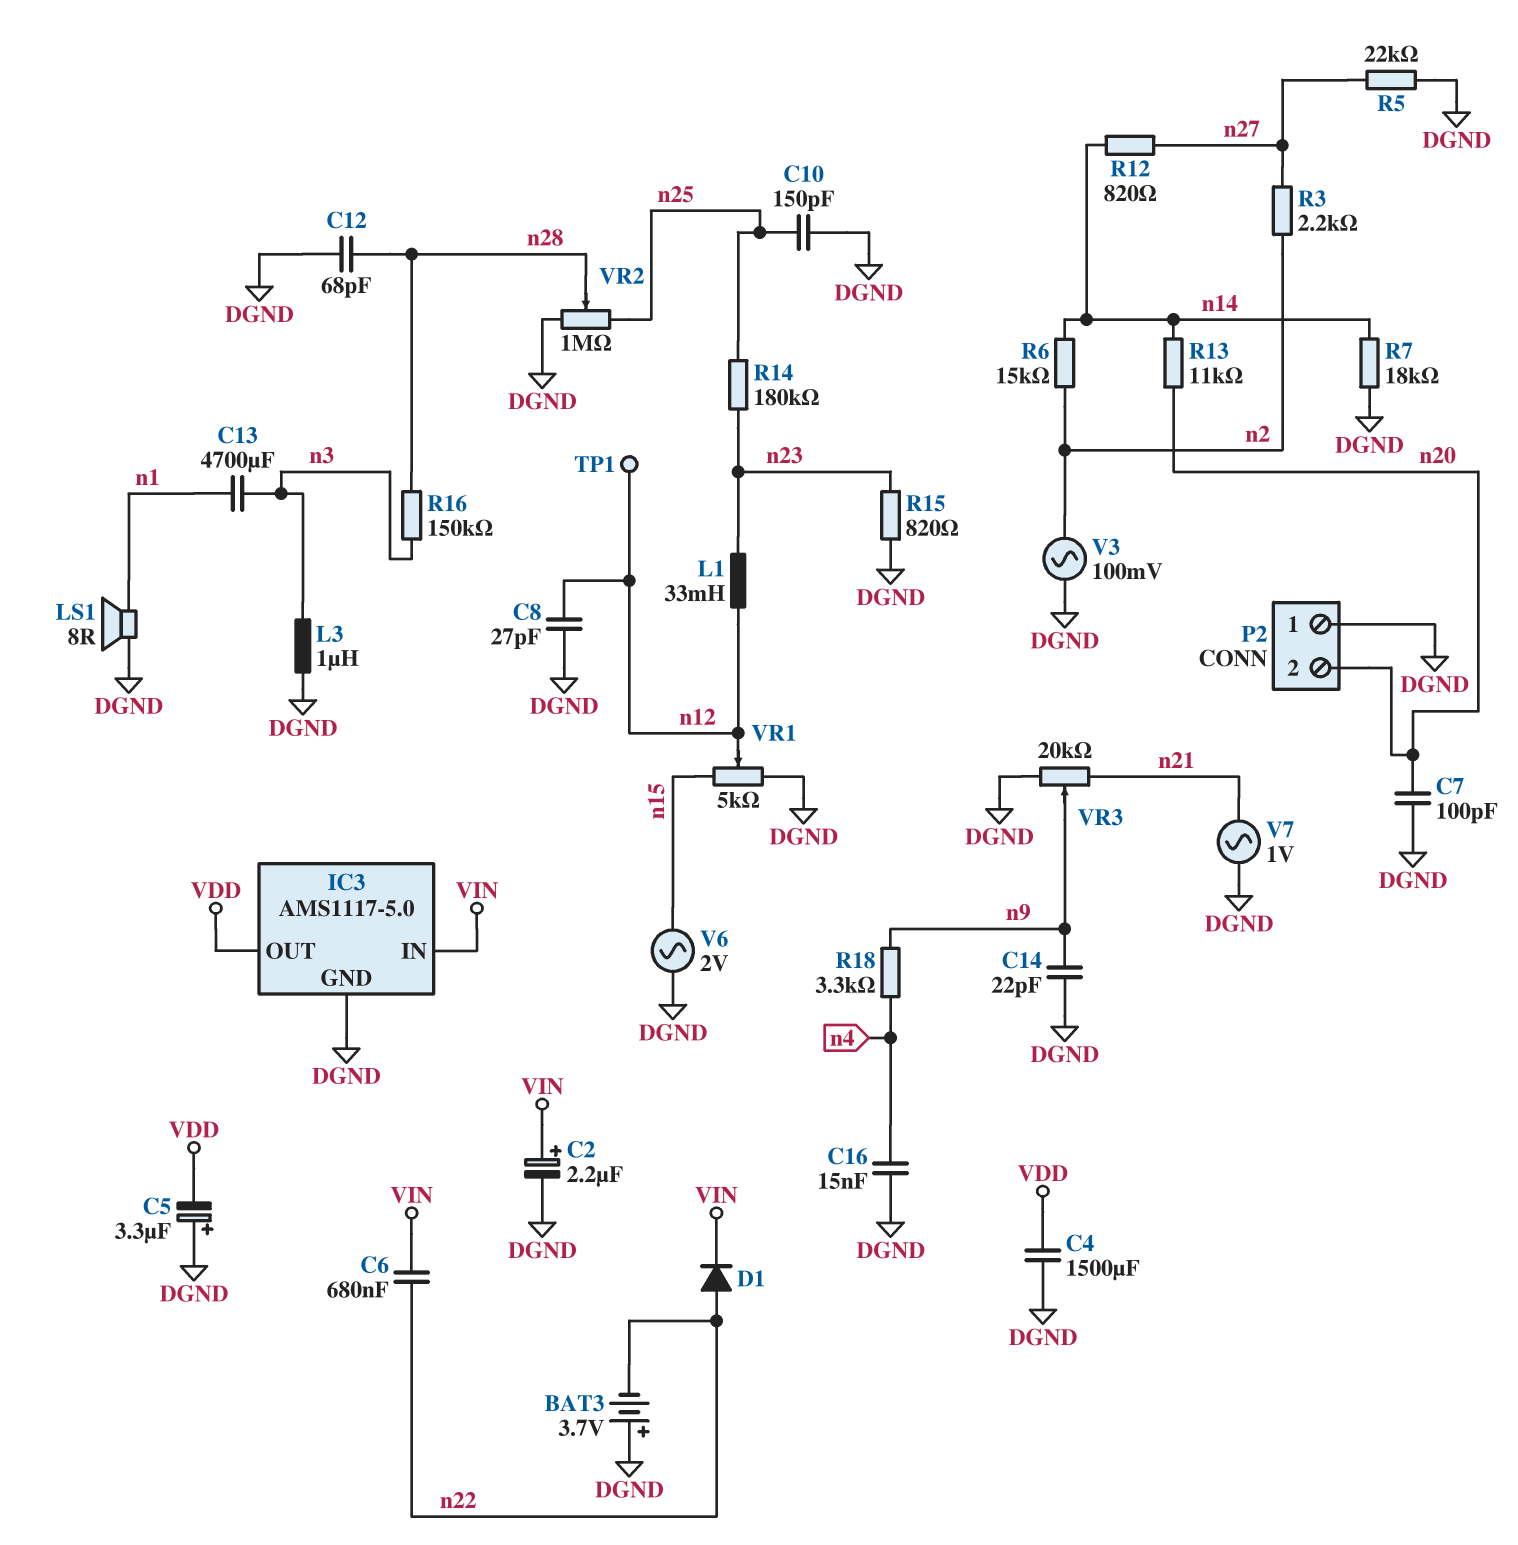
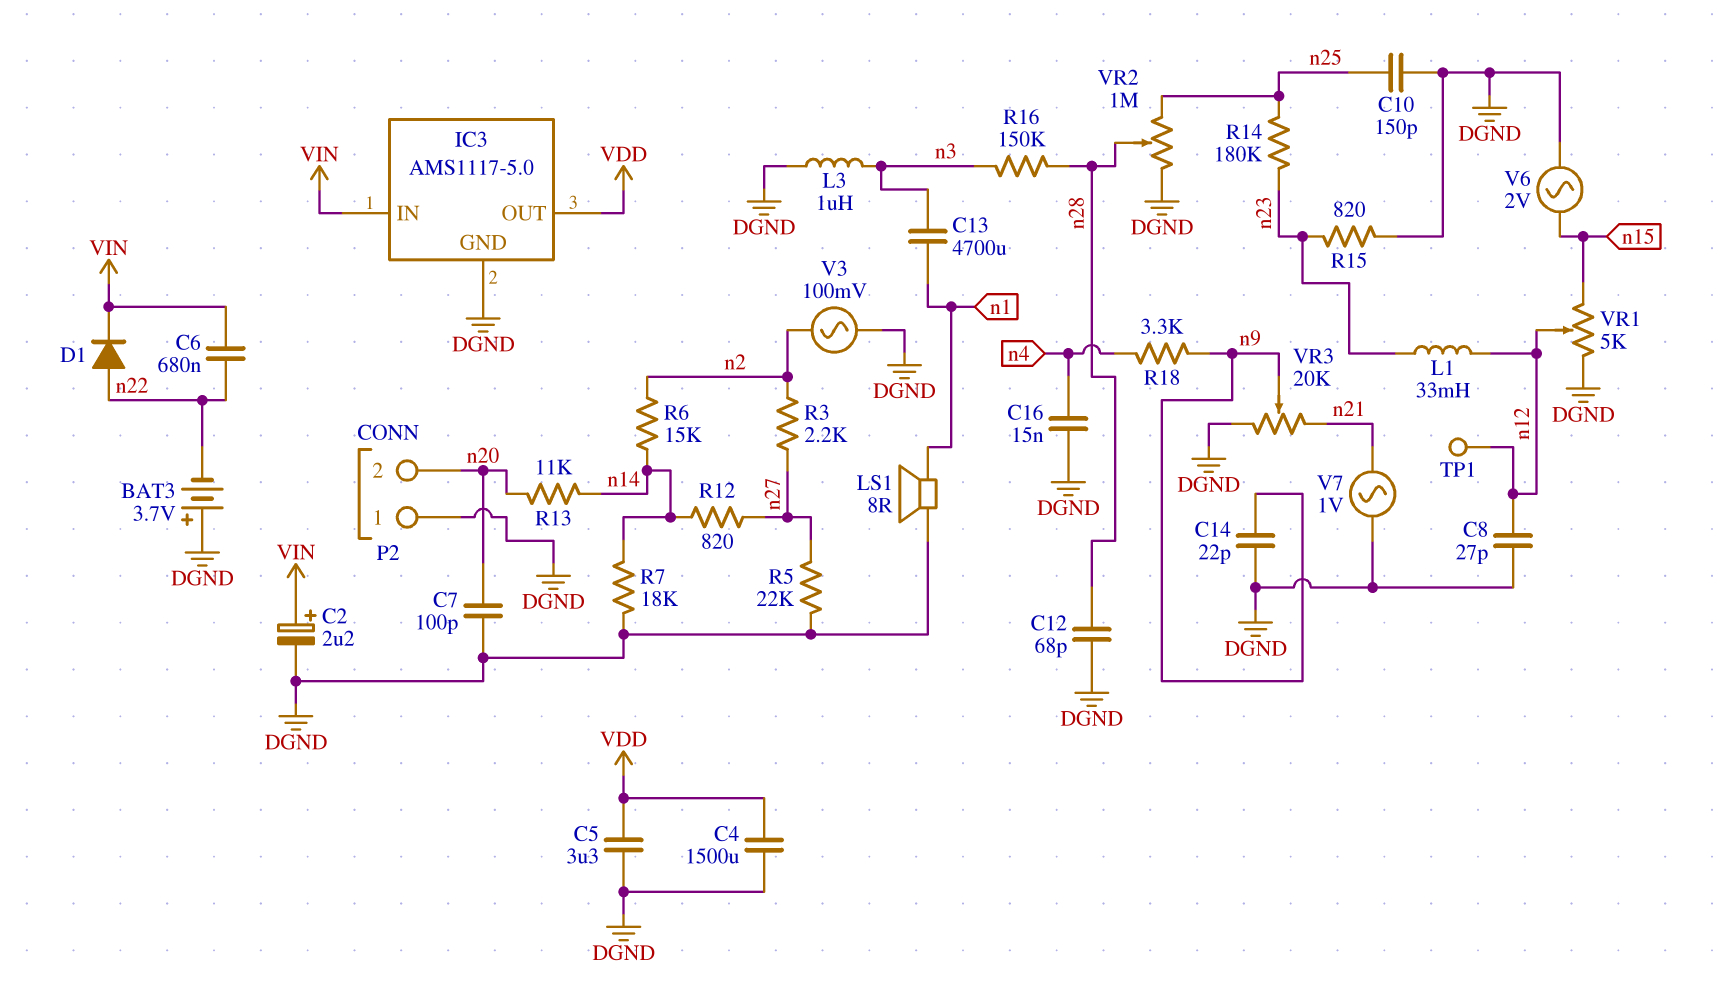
C5: 3.3uF (plus DGND, minus VDD) -> 3.3uF (DGND, VDD)

